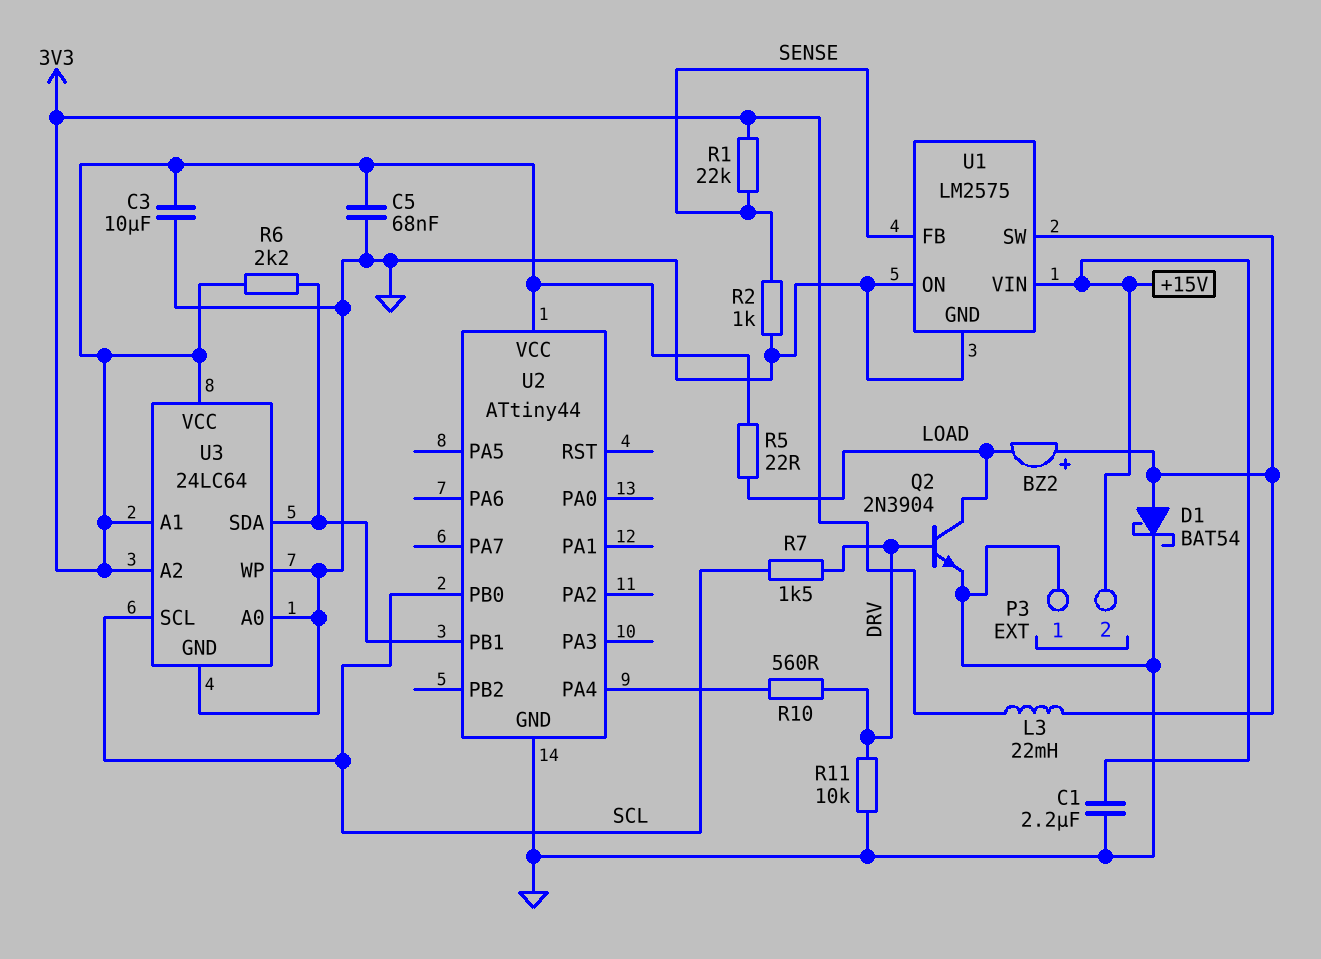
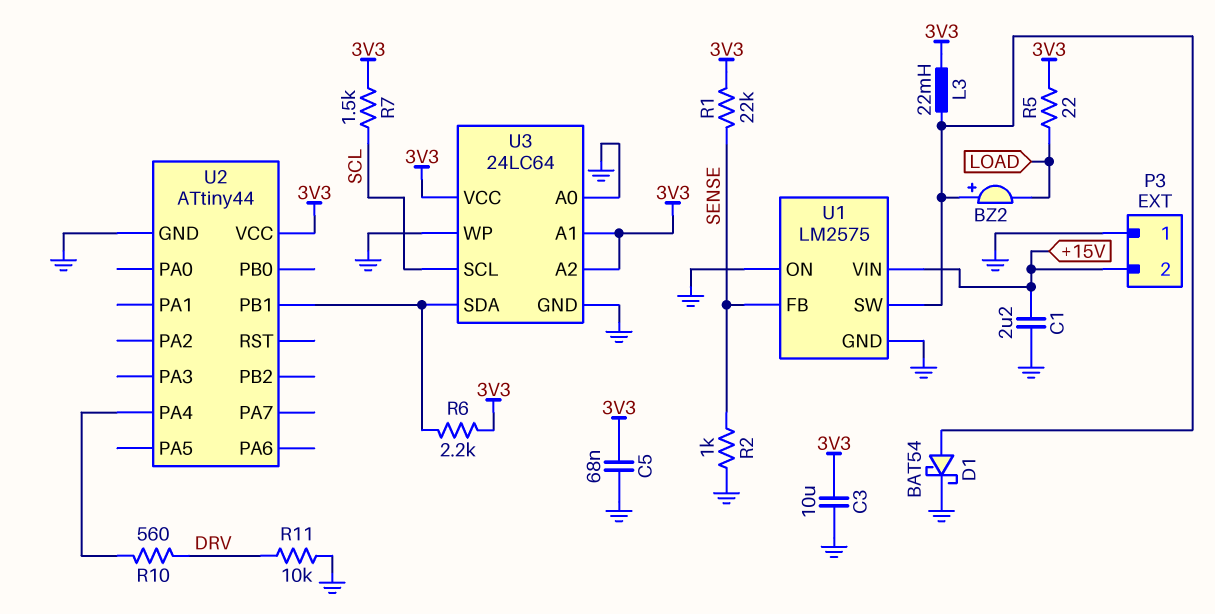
Q2: NPN 2N3904 (B DRV, C LOAD, E GND) -> none
R7: 1.5k (DRV, SCL) -> 1.5k (3V3, SCL)
U2 pin PB0: SCL -> none

